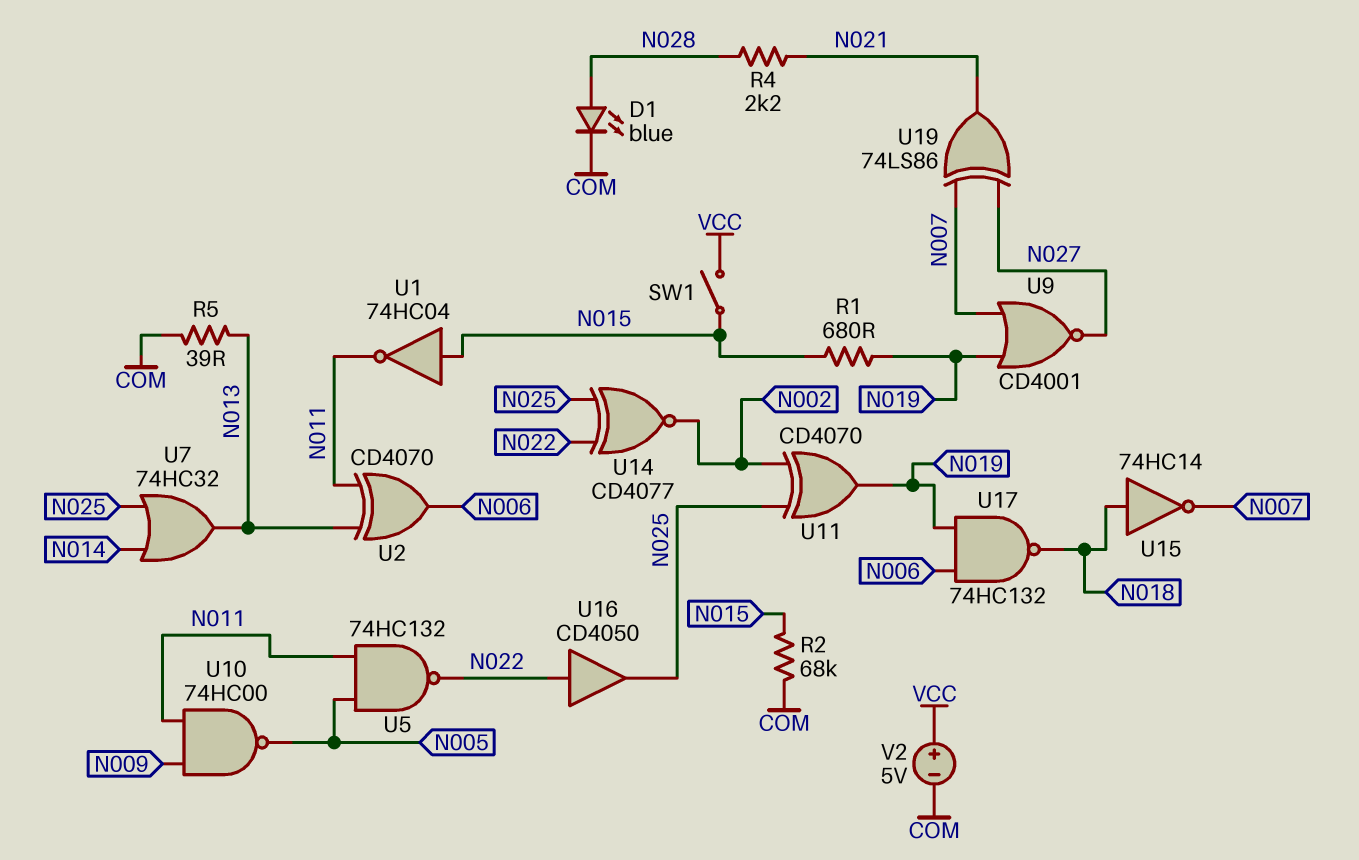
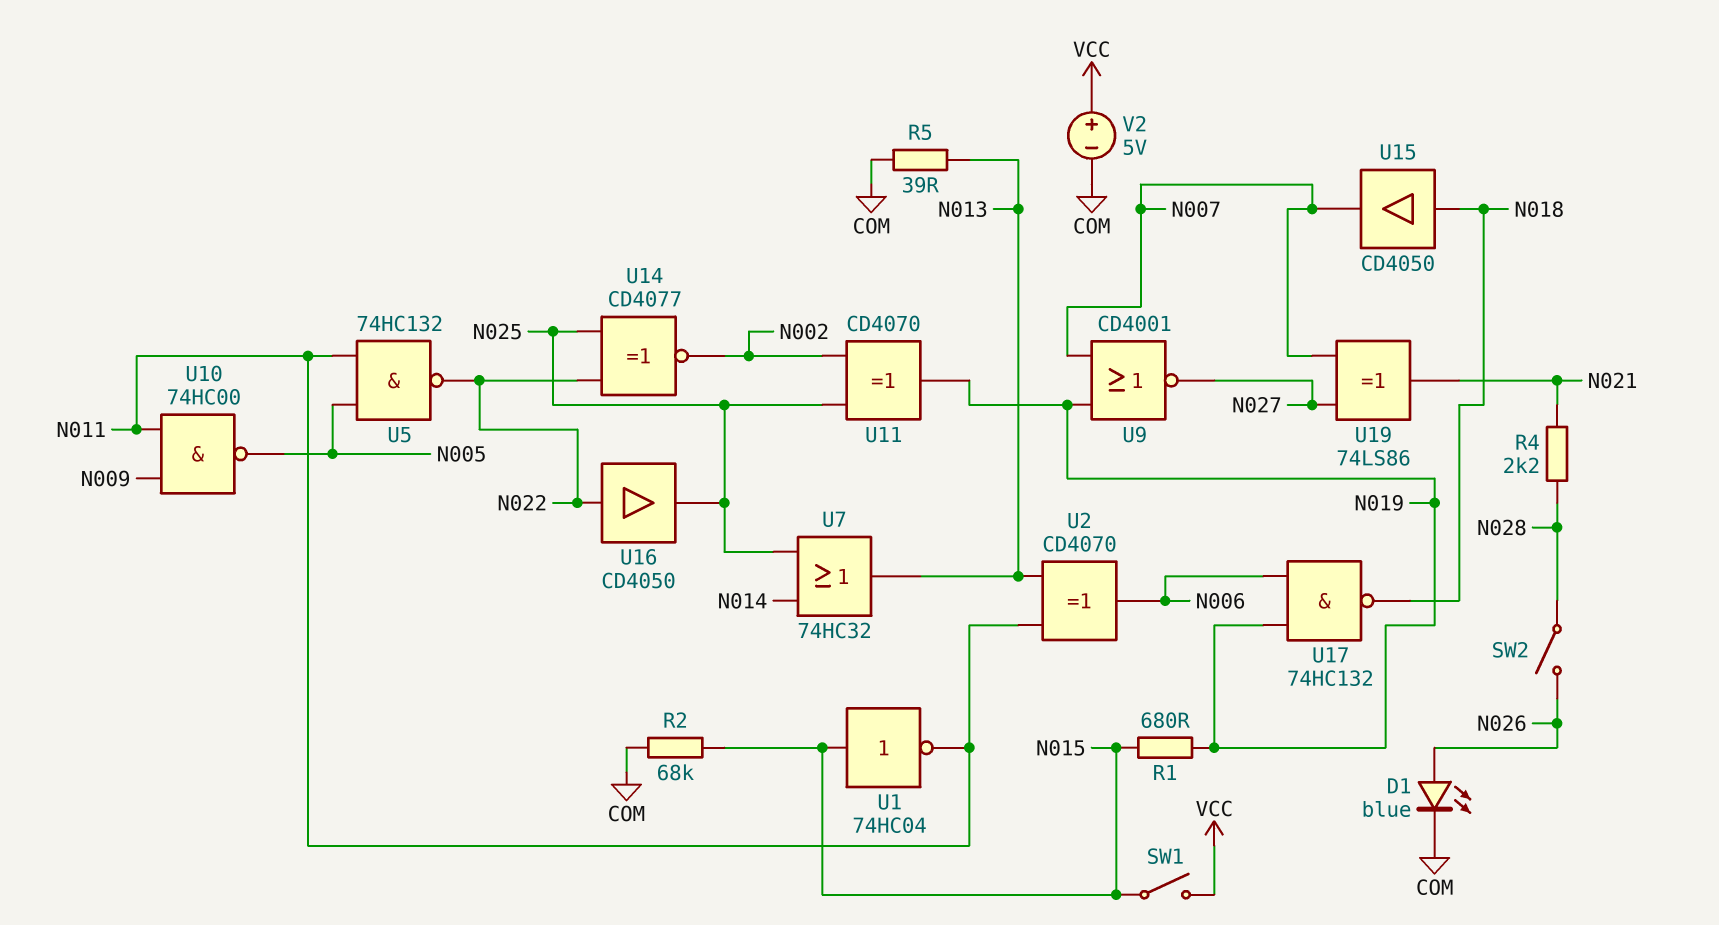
D1: LED blue (A N028, K COM) -> LED blue (A N026, K COM)
SW2: none -> switch (N026, N028)
U15: NOT 74HC14 (in N018, out N007) -> buffer CD4050 (in N018, out N007)

